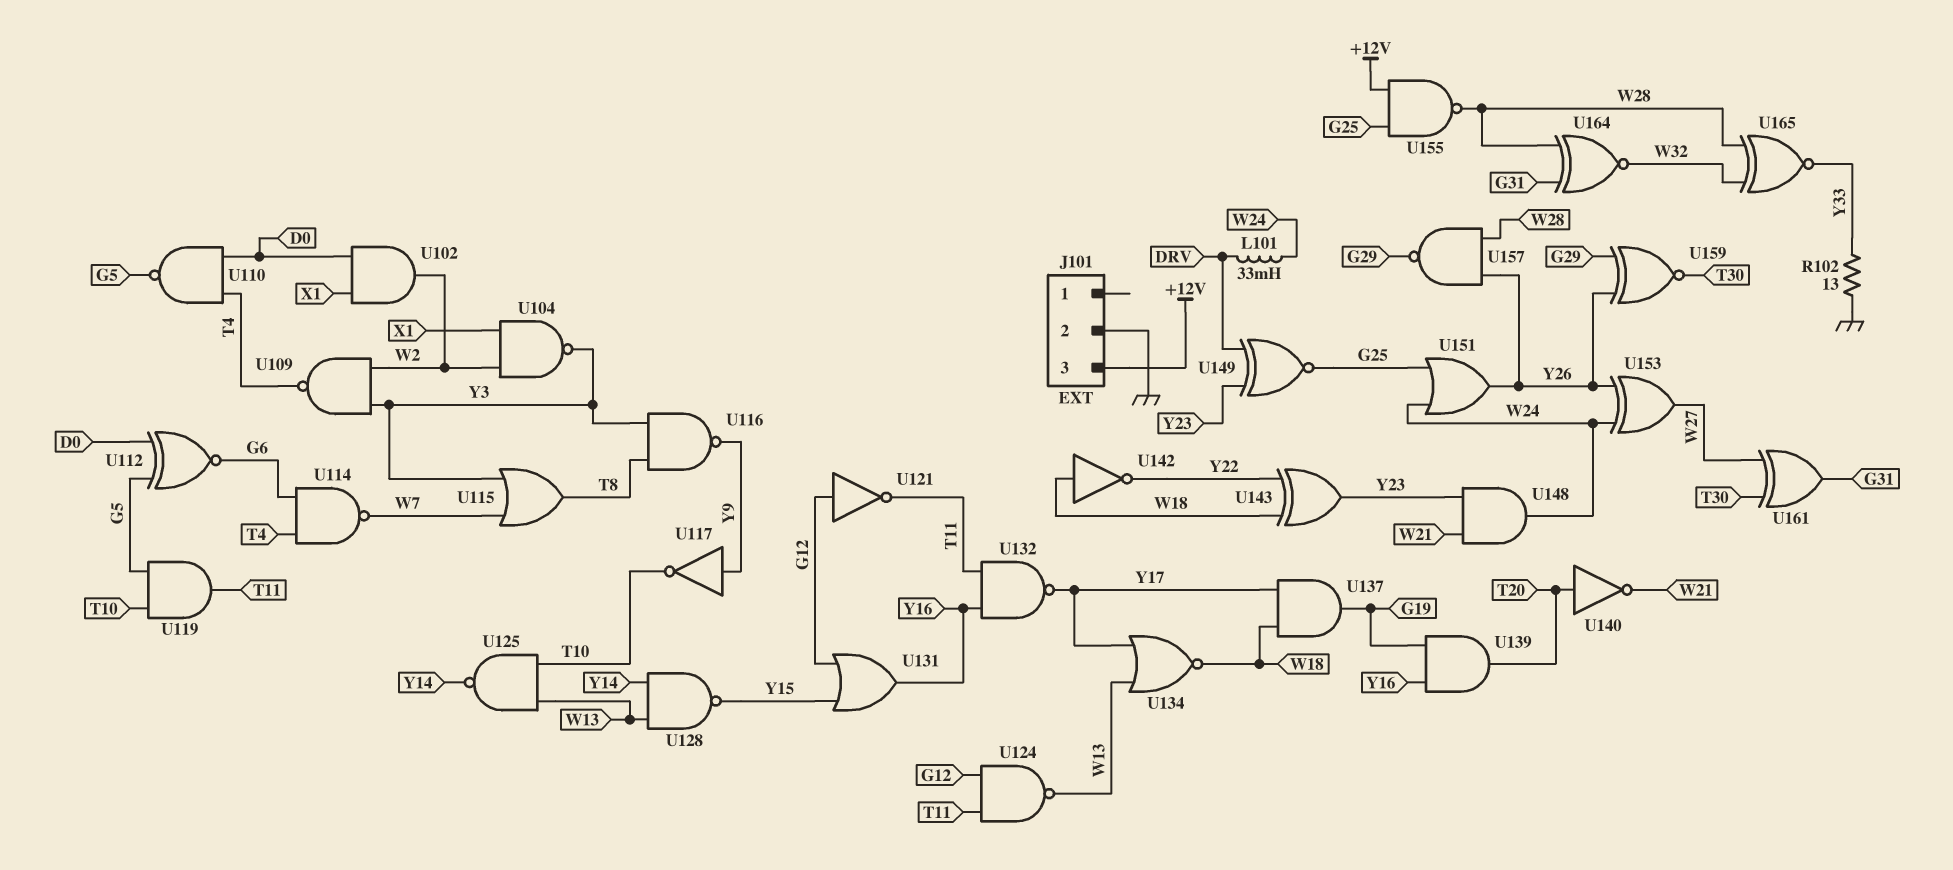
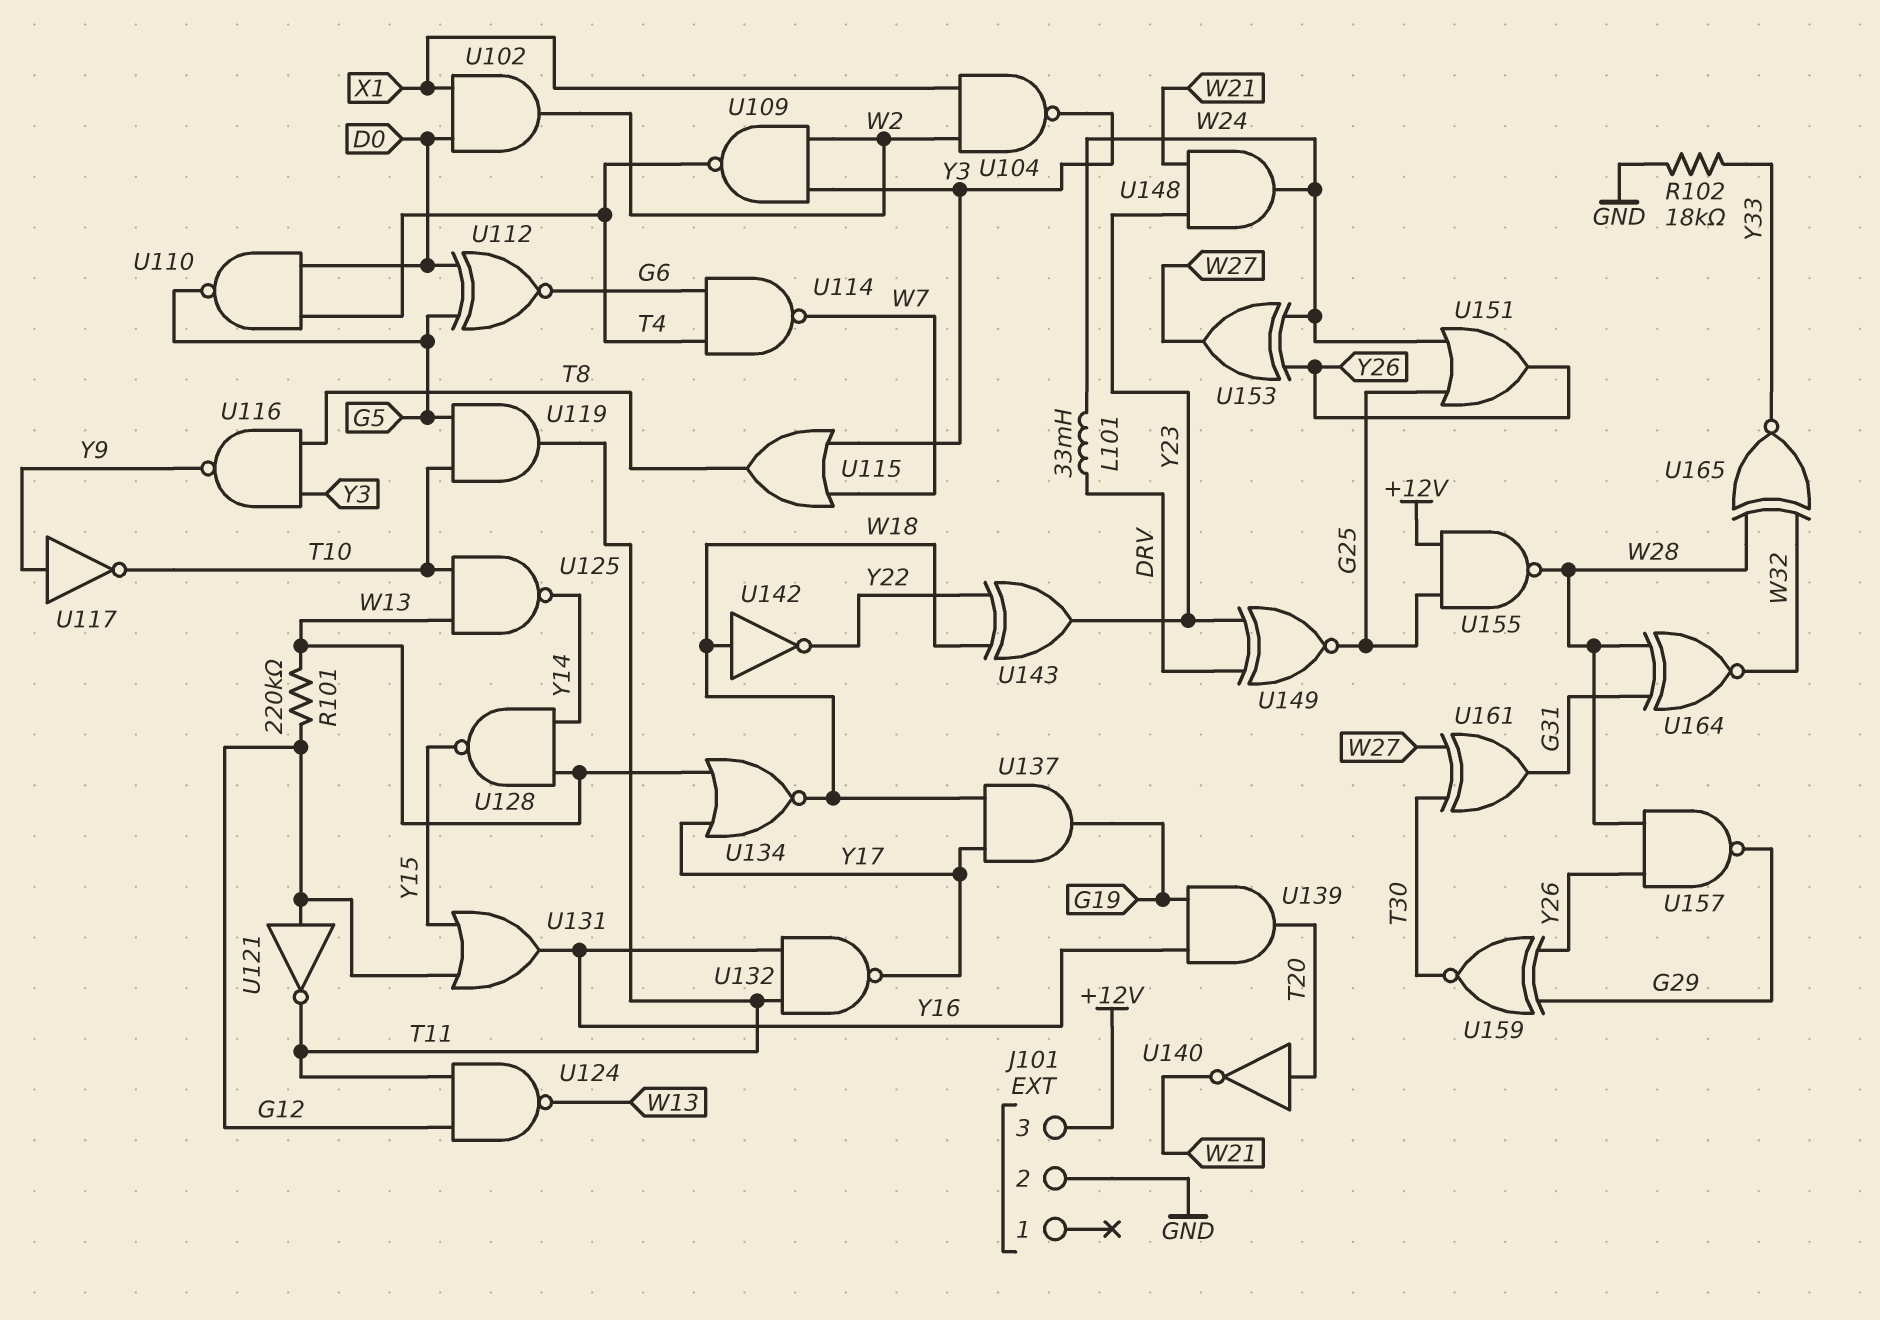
R101: none -> 220k (G12, W13)
R102: 13 (GND, Y33) -> 18k (GND, Y33)

